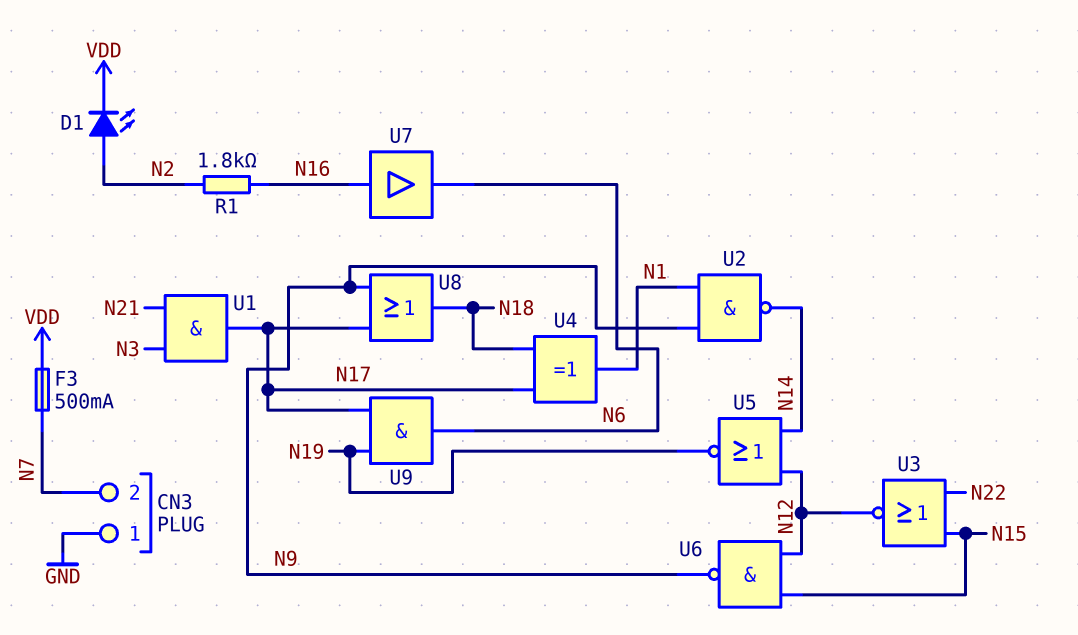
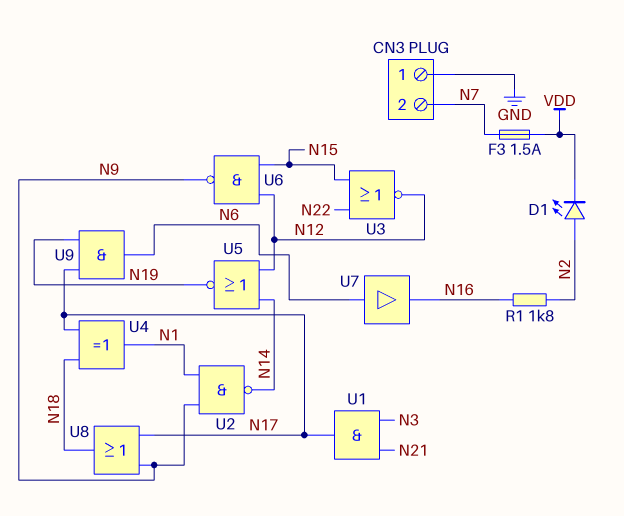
F3: 500mA (N7, VDD) -> 1.5A (N7, VDD)
U7: buffer (in N16, out N6) -> buffer (in N6, out N16)

